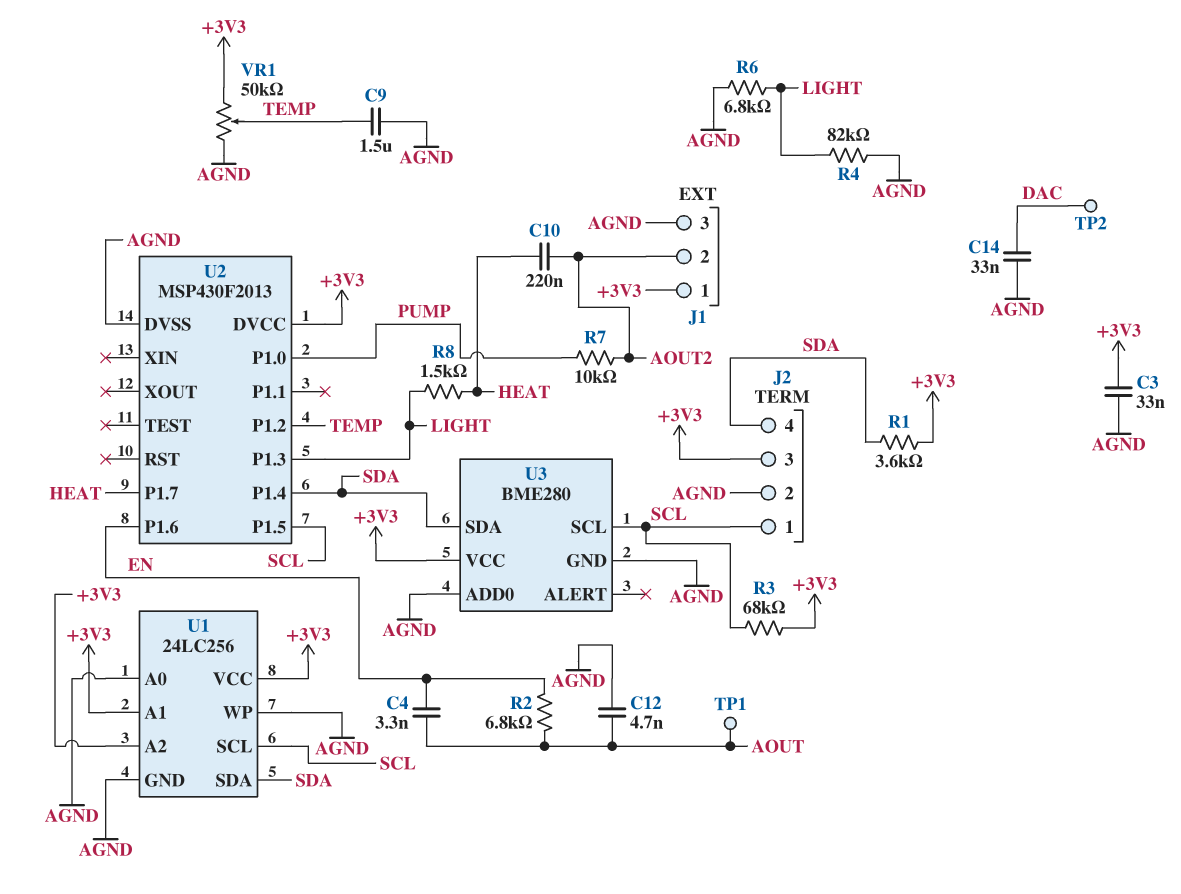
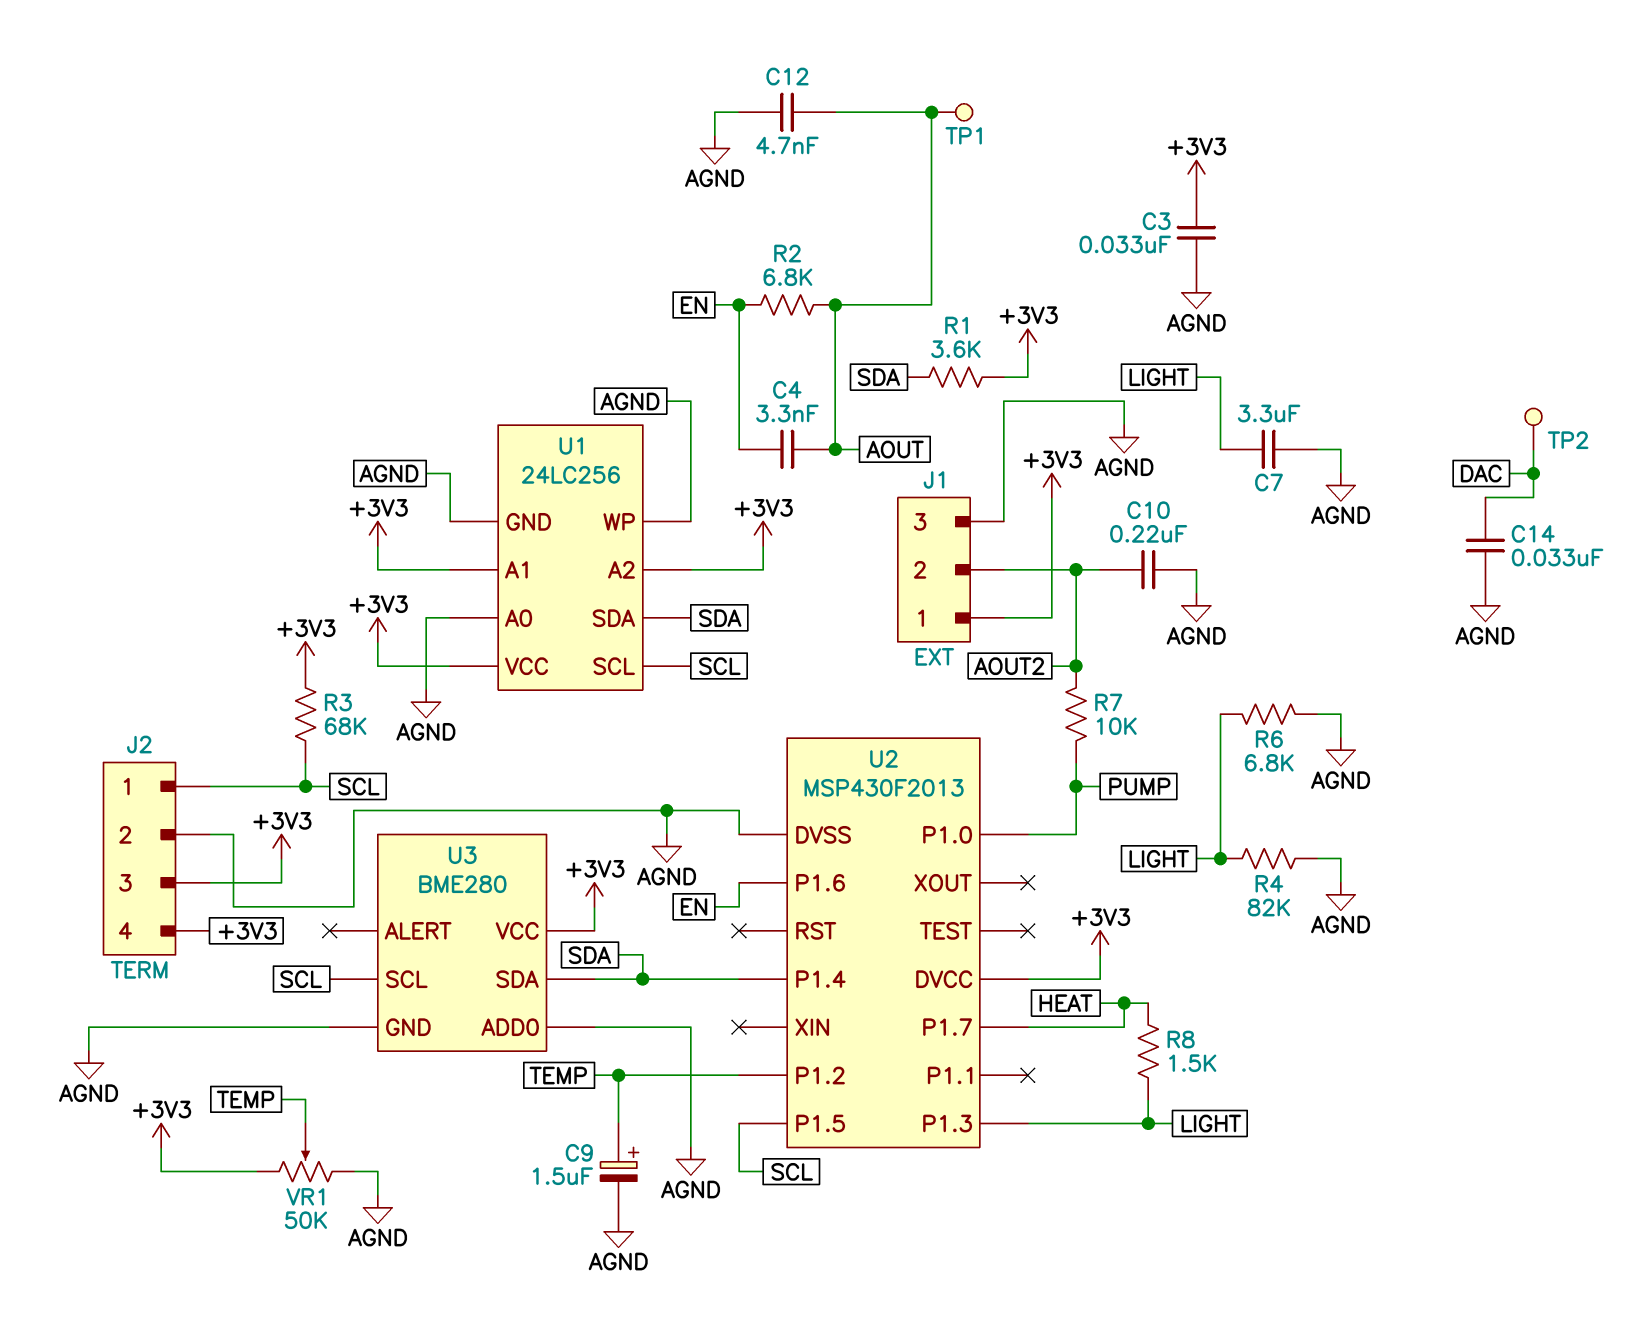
C7: none -> 3.3uF (AGND, LIGHT)
C9: 1.5uF (AGND, TEMP) -> 1.5uF (plus TEMP, minus AGND)
C10: 220nF (AOUT2, HEAT) -> 220nF (AGND, AOUT2)
J2 pin 4: SDA -> +3V3

